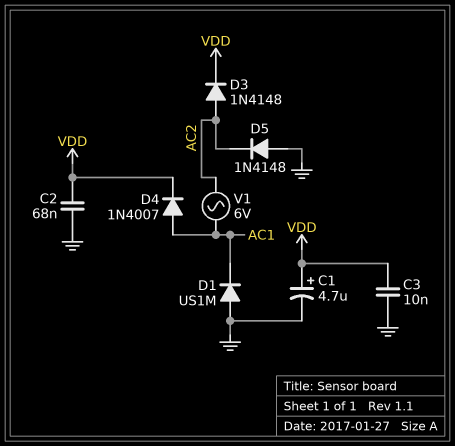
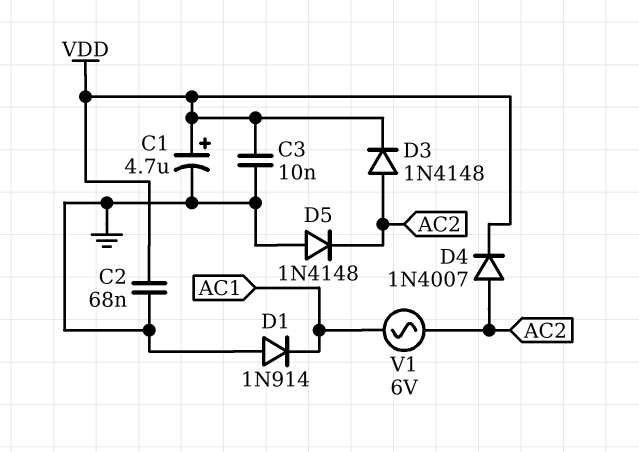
D1: diode US1M (A GND, K AC1) -> diode 1N914 (A GND, K AC1)
D4: diode 1N4007 (A AC1, K VDD) -> diode 1N4007 (A AC2, K VDD)

